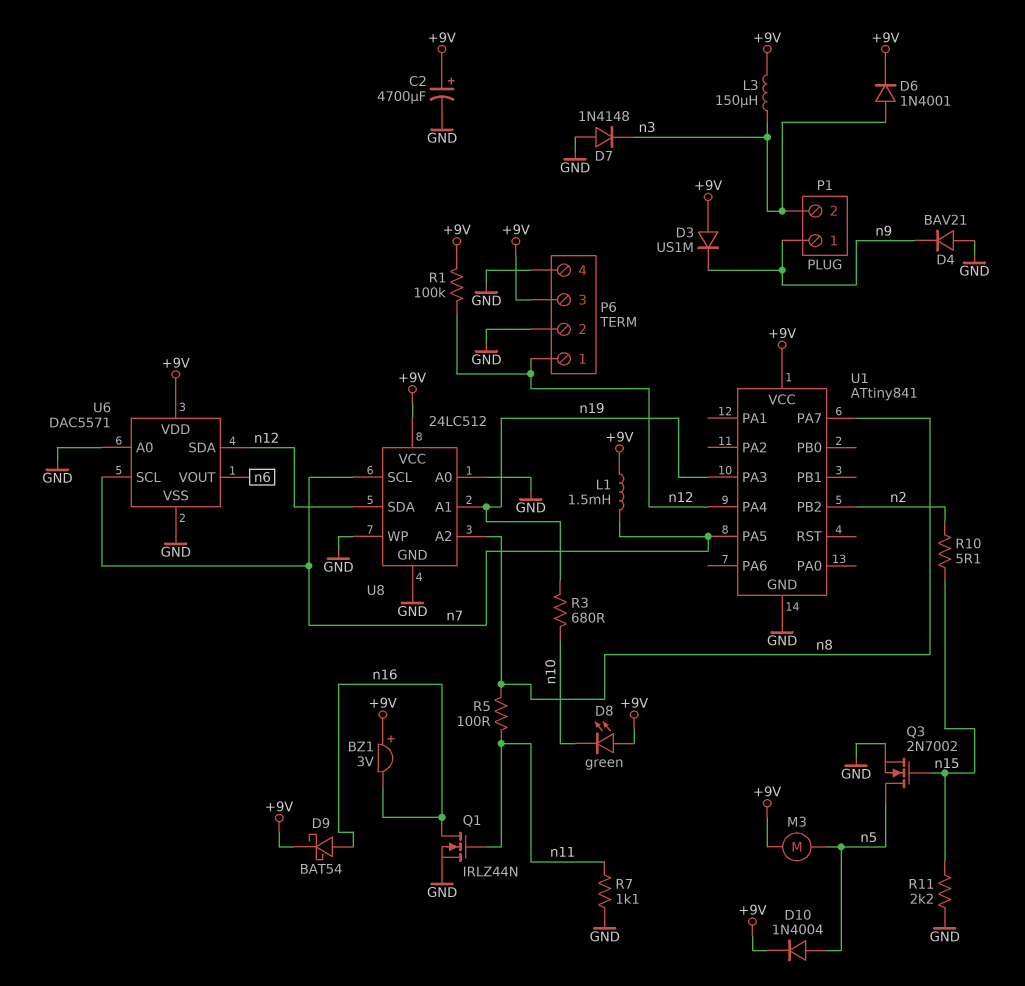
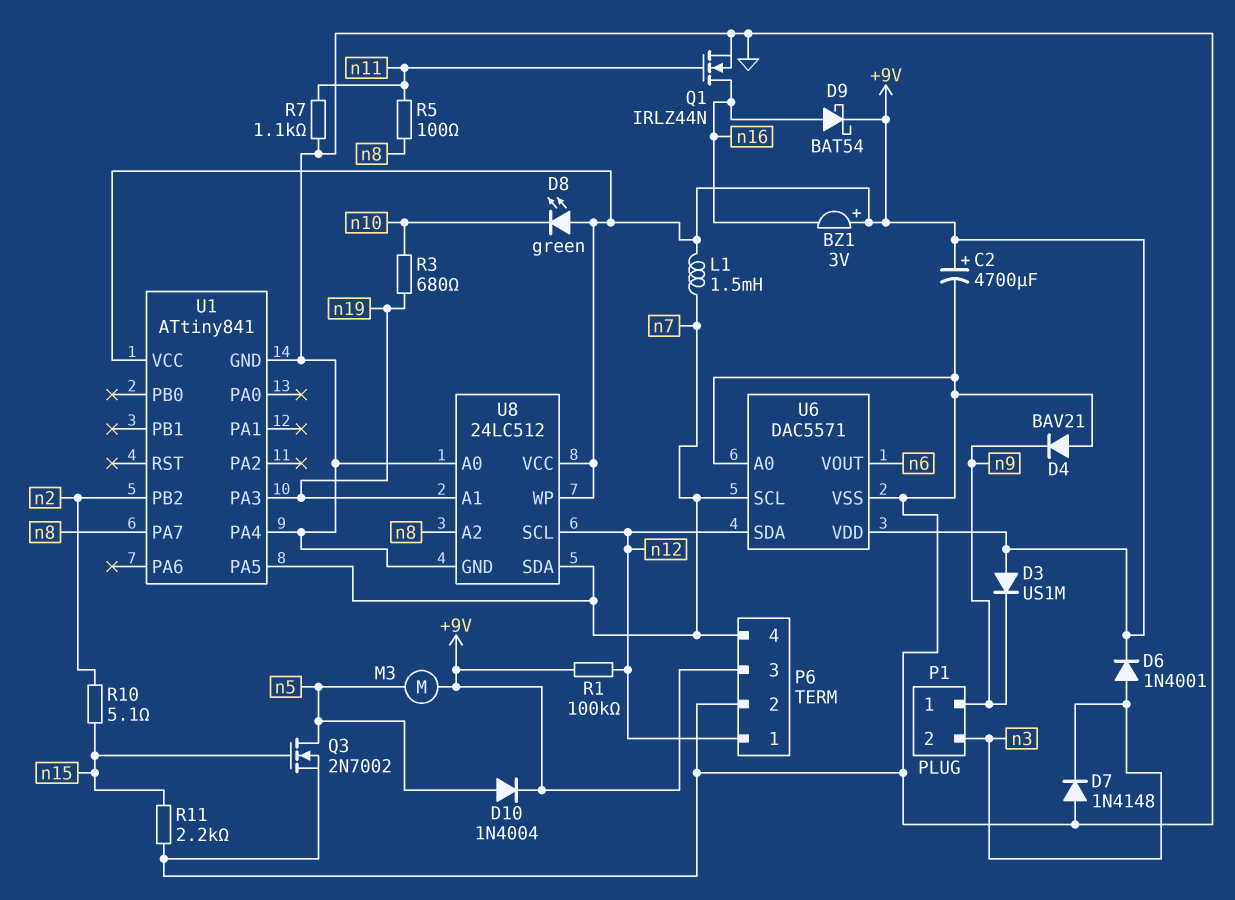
L3: 150uH (+9V, n3) -> none
P6 pin 4: GND -> n7
U1 pin PA4: n12 -> GND
U8 pin SCL: n7 -> n12
U8 pin SDA: n12 -> n7
U8 pin WP: GND -> +9V

